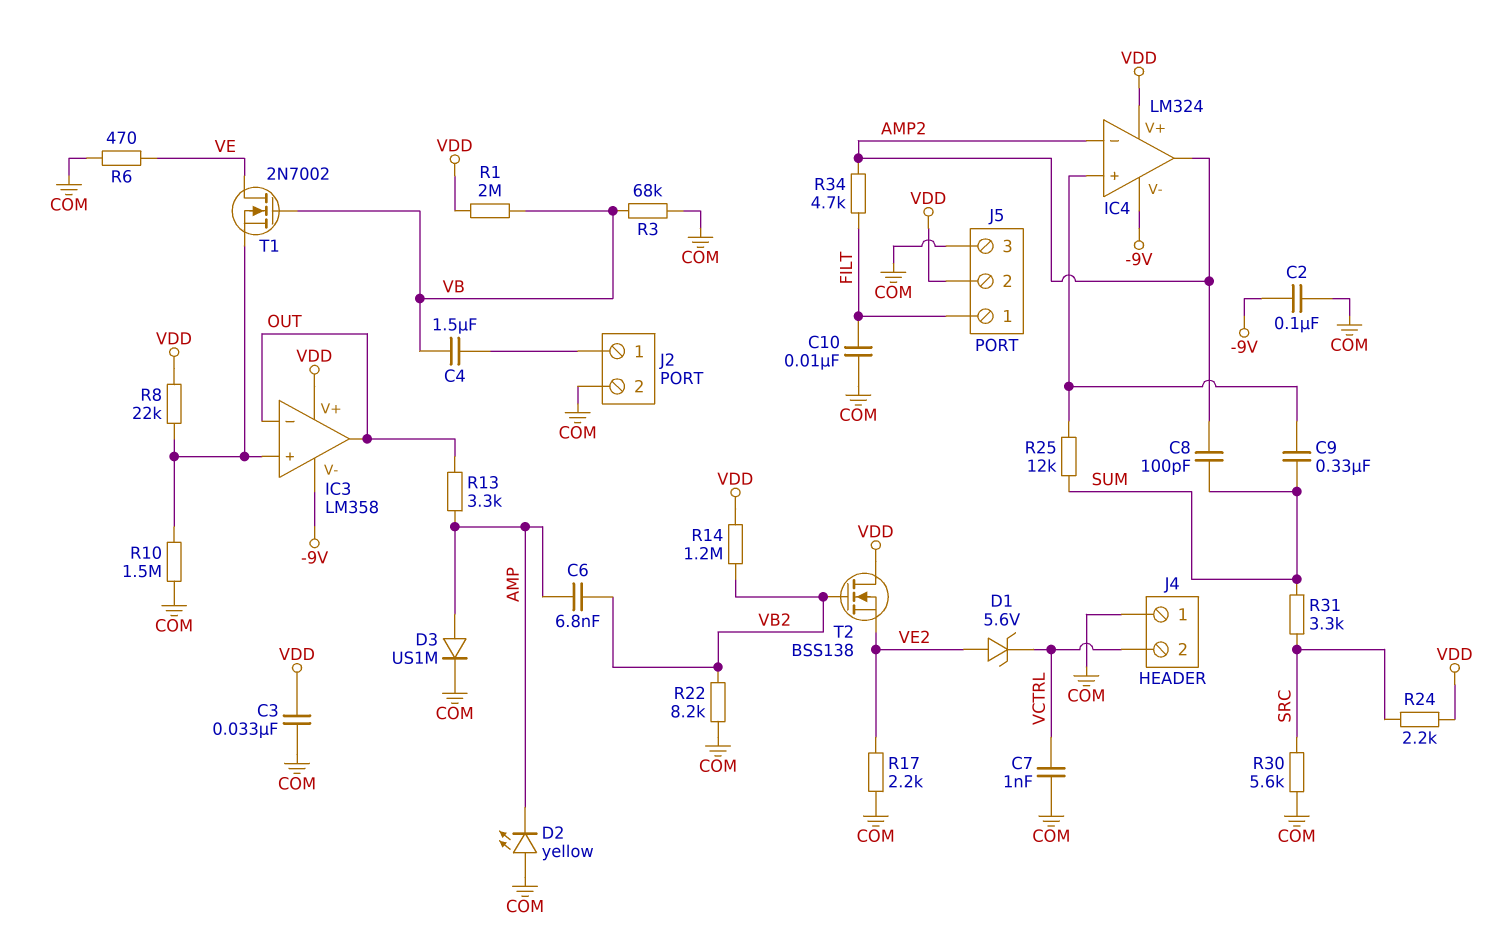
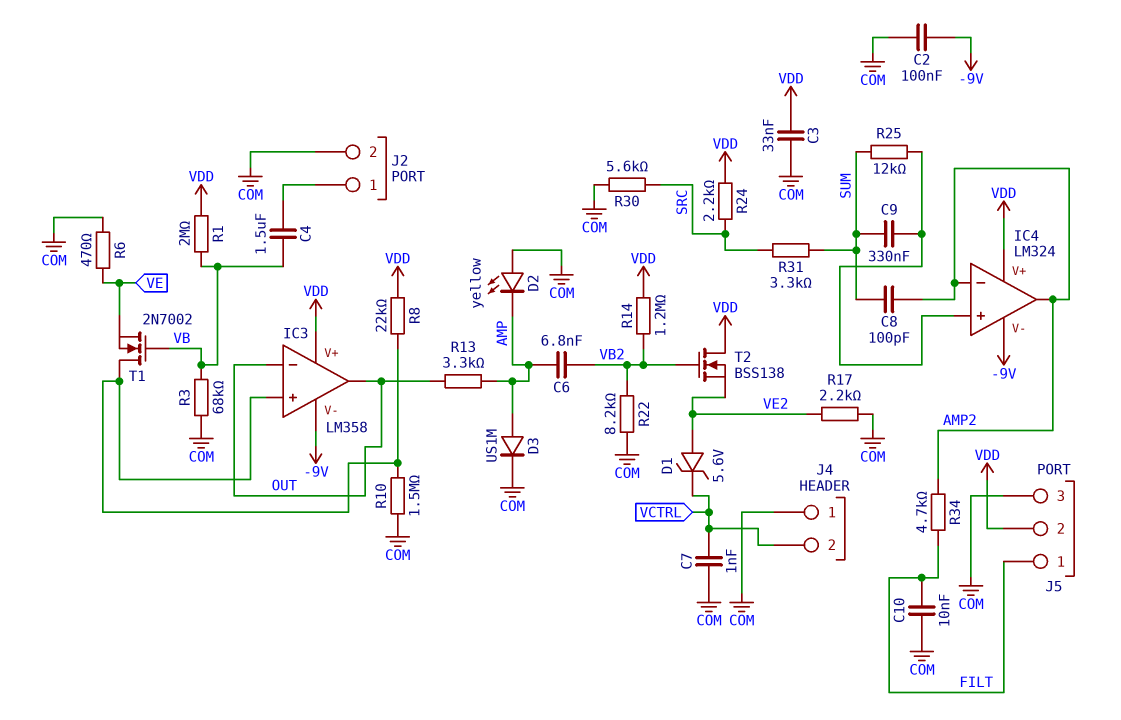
T1: NMOS 2N7002 (G VB, D VE, S IC3/in+) -> NMOS 2N7002 (G VB, D IC3/in+, S VE)

